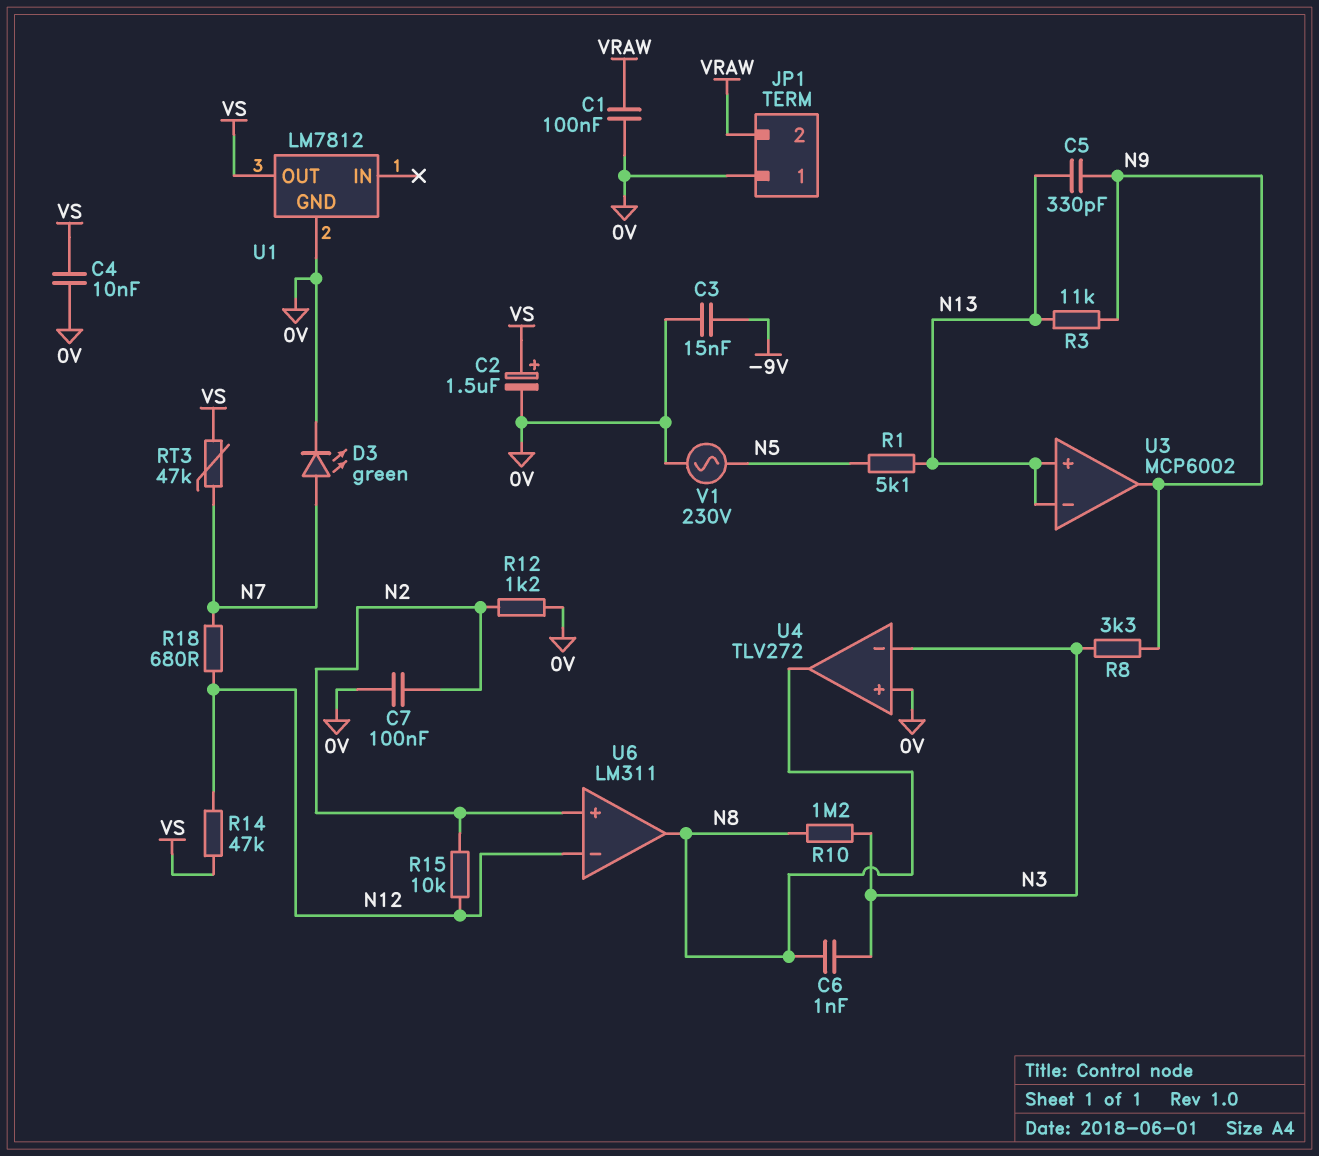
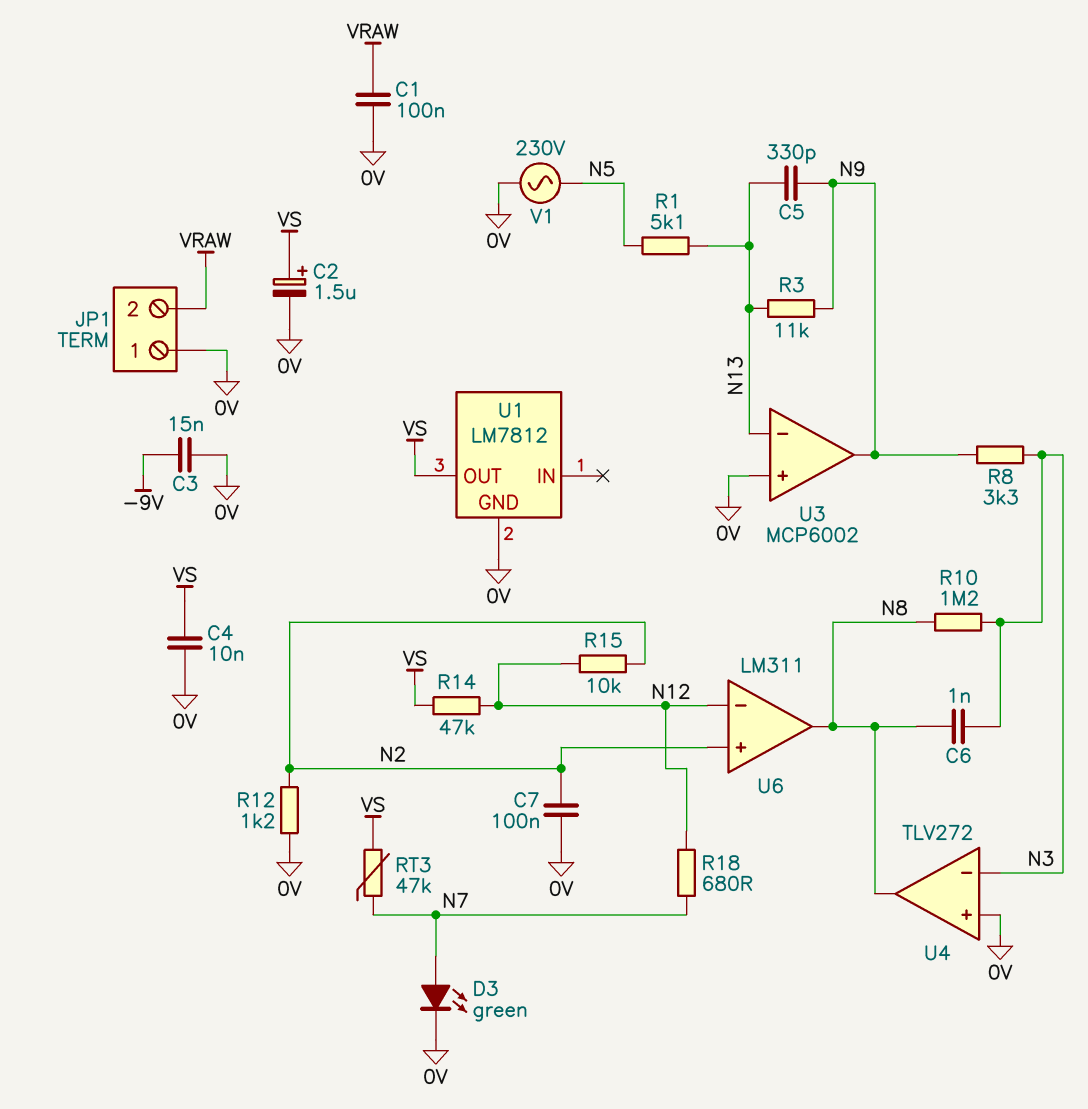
U3 pin in+: N13 -> 0V

